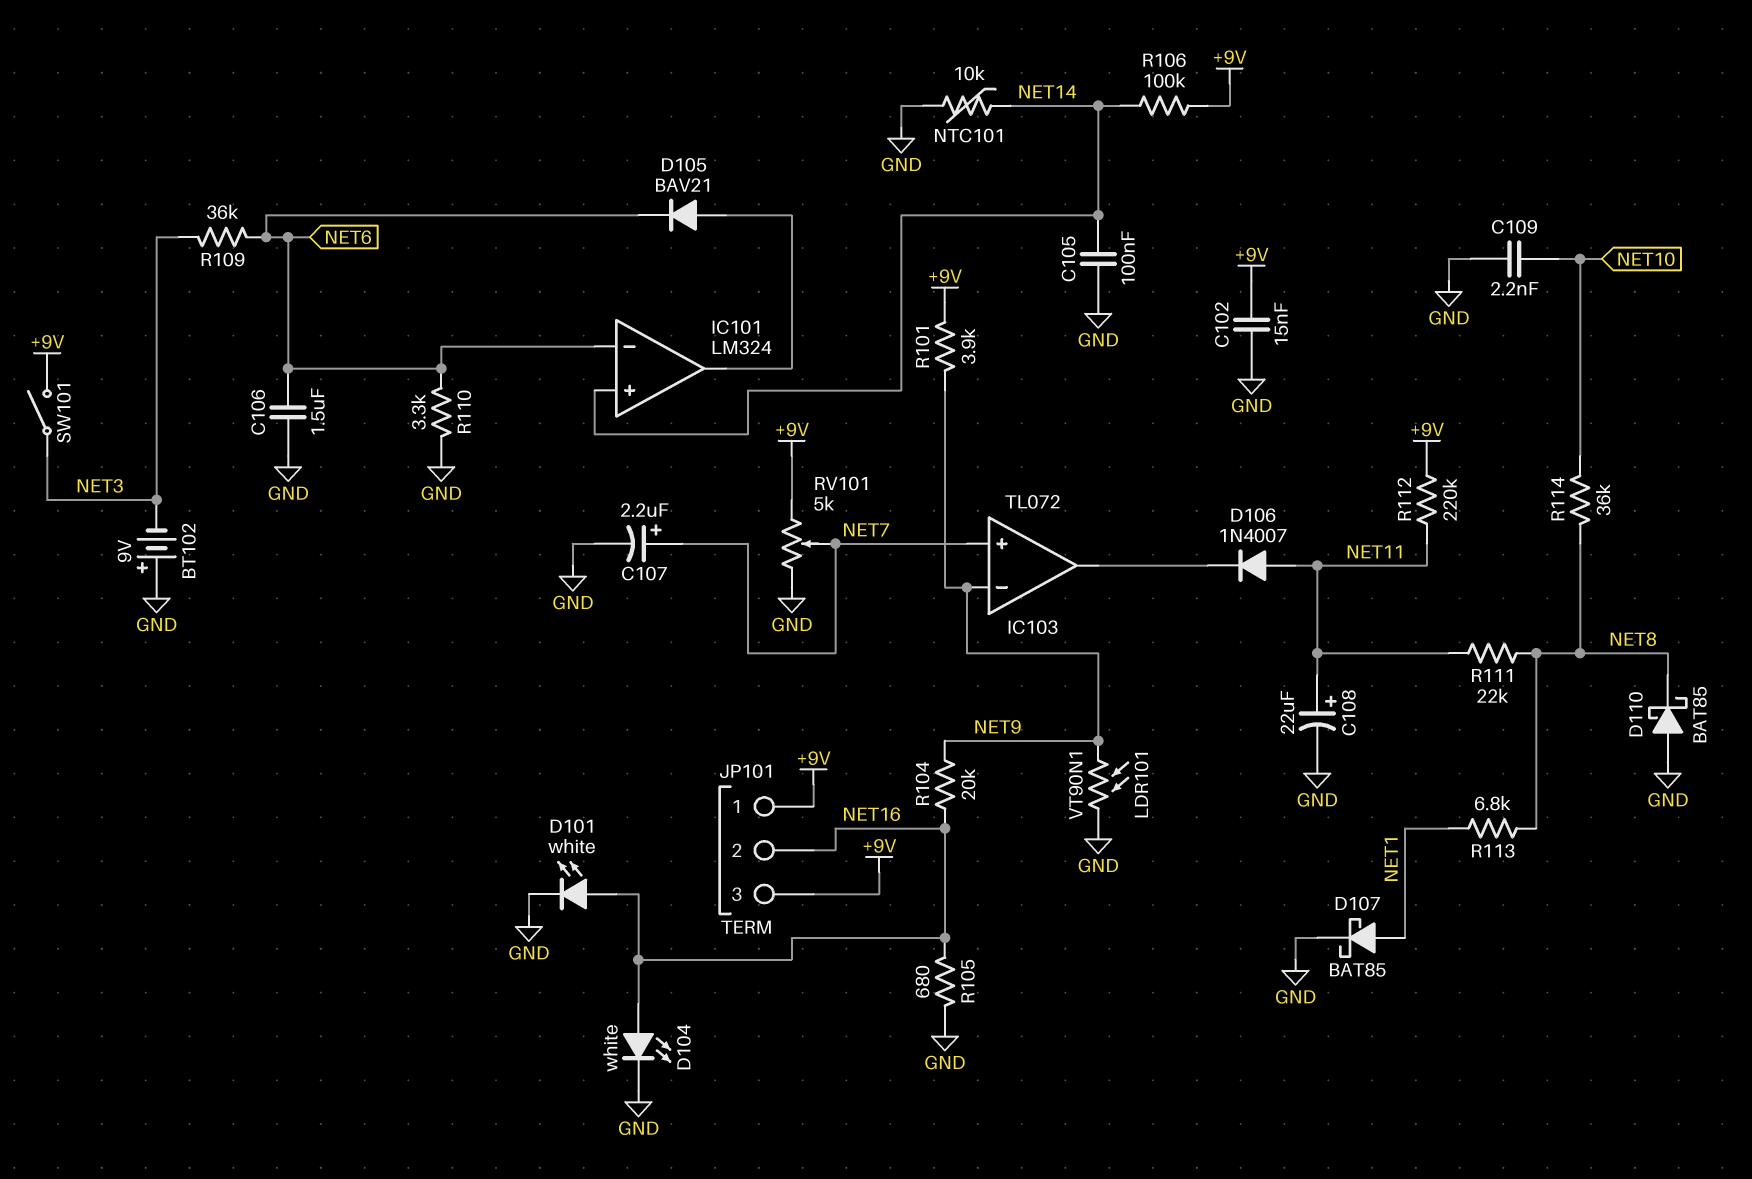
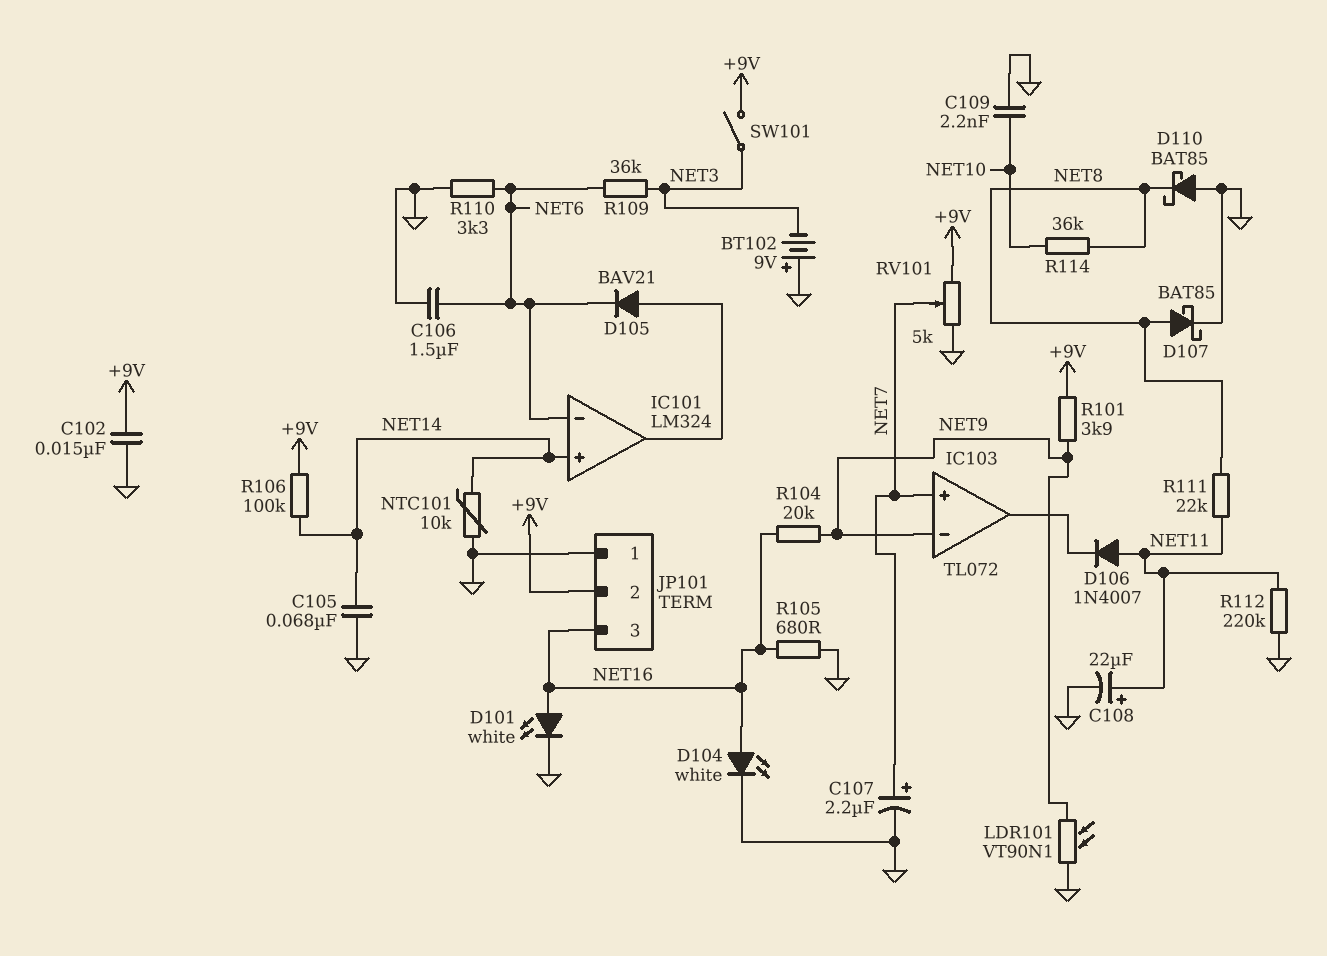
C105: 100nF (GND, NET14) -> 68nF (GND, NET14)
D107: schottky BAT85 (A NET1, K GND) -> schottky BAT85 (A NET8, K GND)
JP101 pin 1: +9V -> GND
JP101 pin 2: NET16 -> +9V
JP101 pin 3: +9V -> NET16
R112: 220k (+9V, NET11) -> 220k (GND, NET11)
R113: 6.8k (NET1, NET8) -> none

